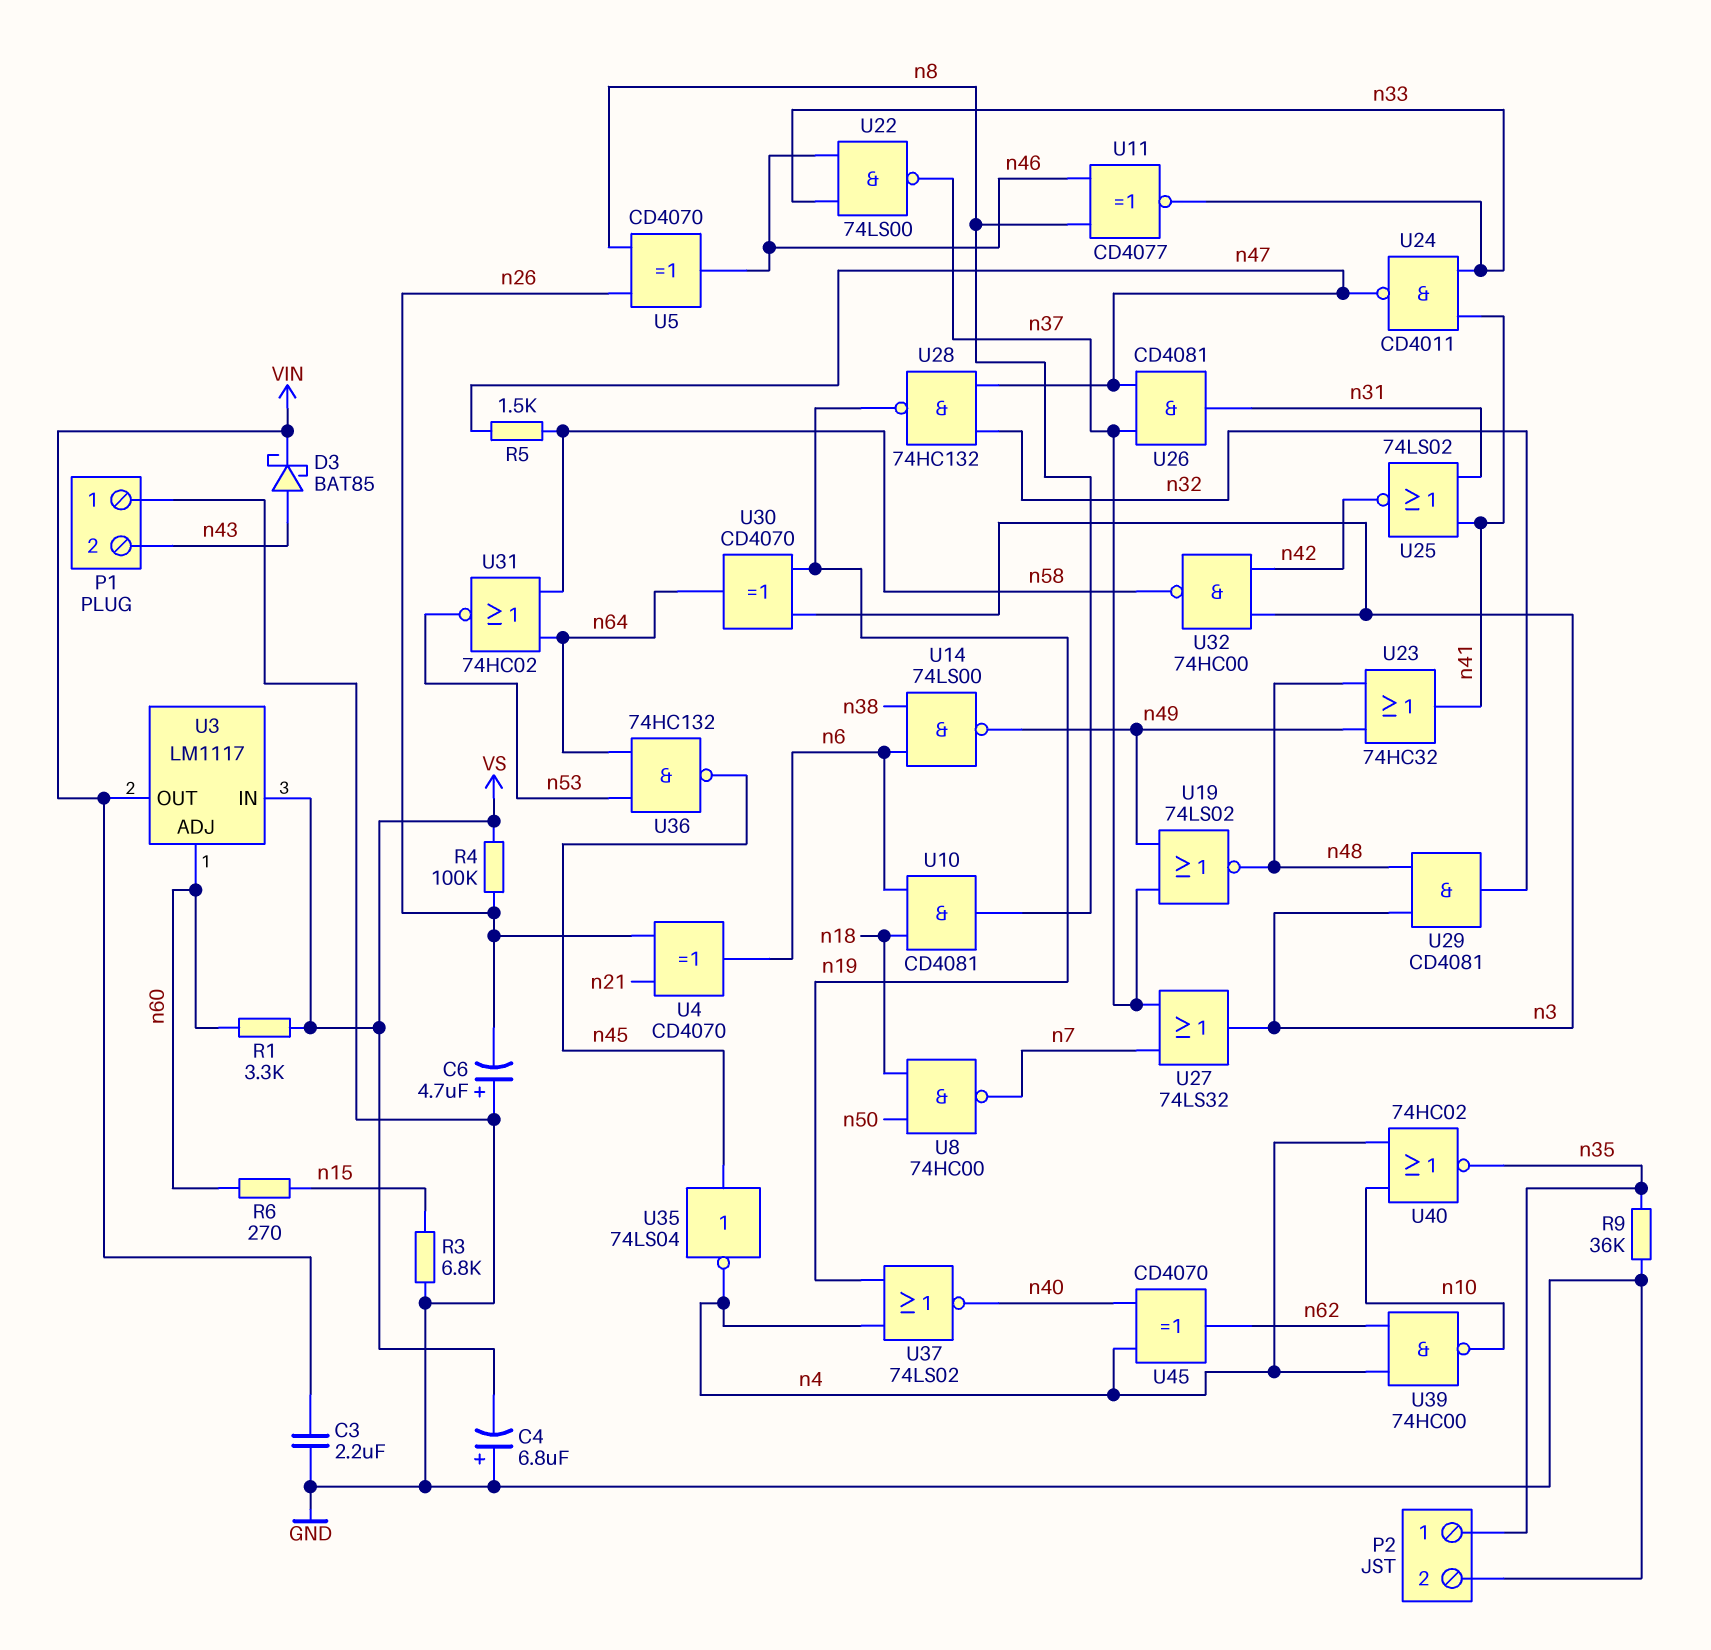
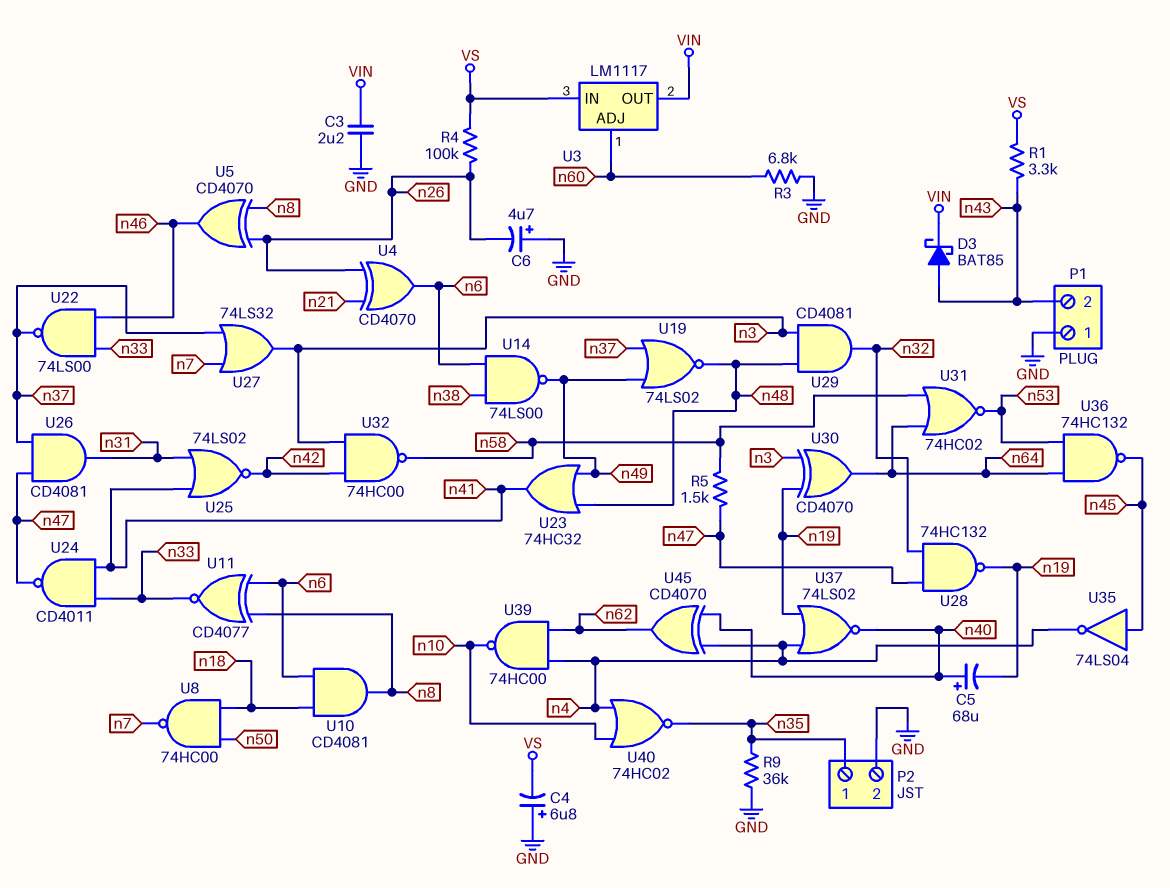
C5: none -> 68uF (plus n40, minus n19)
R1: 3.3k (VS, n60) -> 3.3k (VS, n43)
R3: 6.8k (GND, n15) -> 6.8k (GND, n60)
R6: 270 (n15, n60) -> none
U11: XNOR CD4077 (in n8, in n46, out n33) -> XNOR CD4077 (in n6, in n8, out n33)

